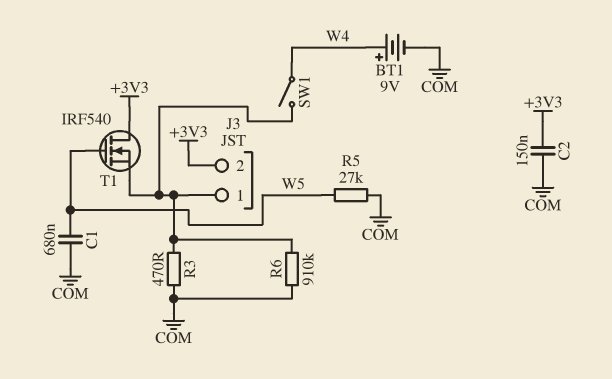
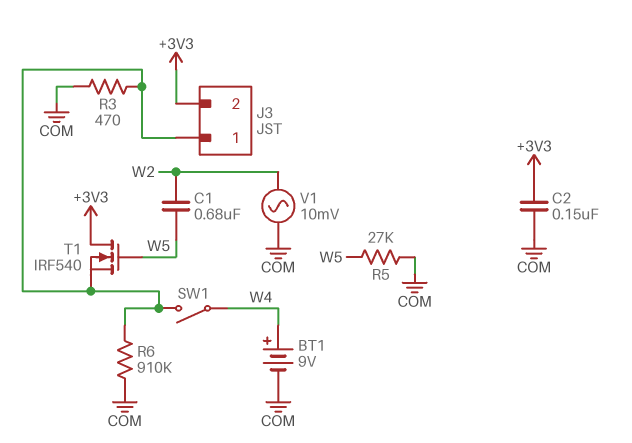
C1: 680nF (COM, W5) -> 680nF (W2, W5)
V1: none -> AC 10mV (COM, W2)

